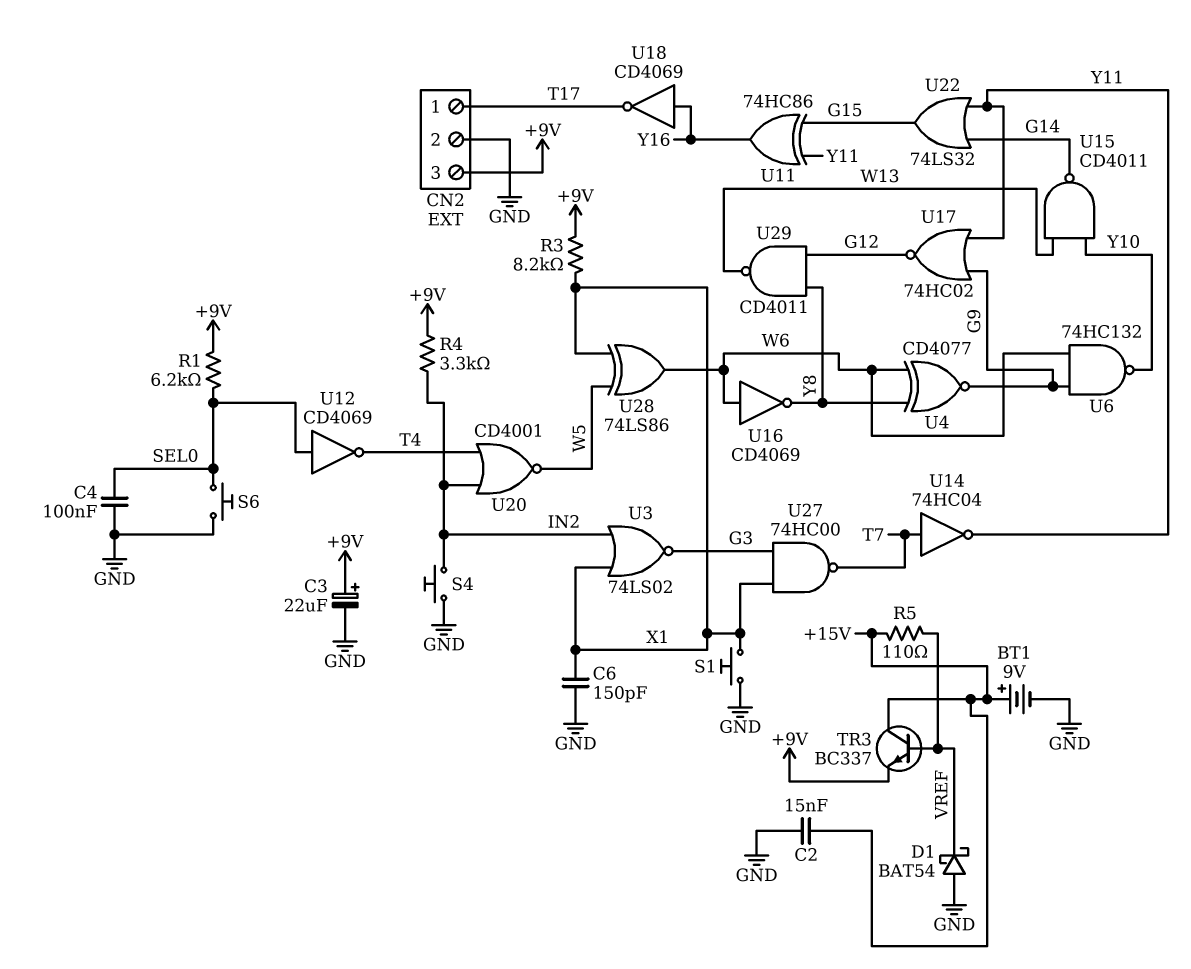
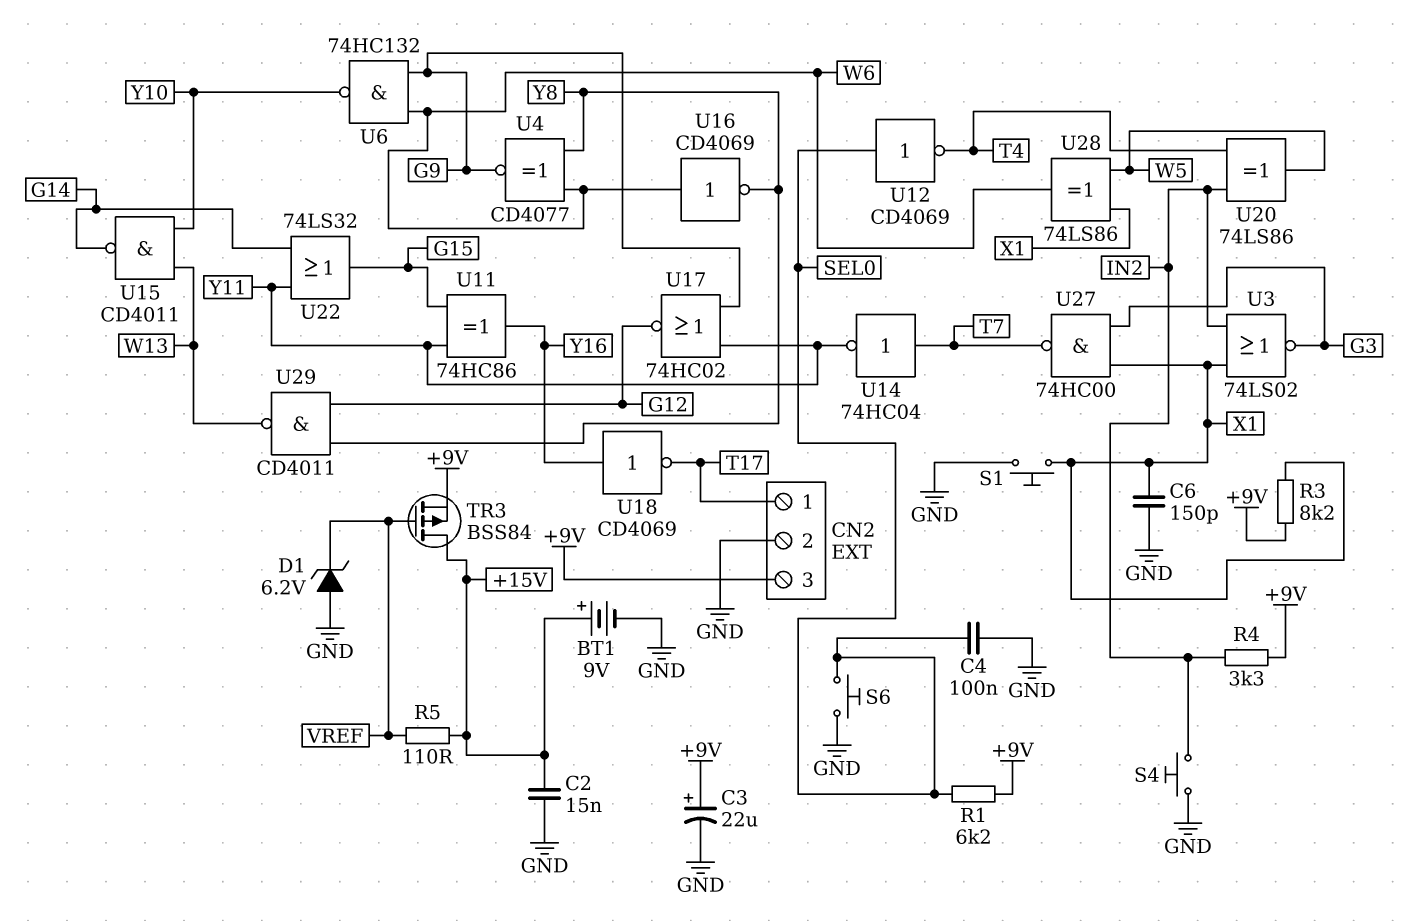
D1: schottky BAT54 (A GND, K VREF) -> zener 6.2V (A GND, K VREF)
TR3: NPN BC337 (B VREF, C +15V, E +9V) -> PMOS BSS84 (G VREF, D +15V, S +9V)
U20: NOR CD4001 (in IN2, in T4, out W5) -> XOR 74LS86 (in IN2, in T4, out W5)

